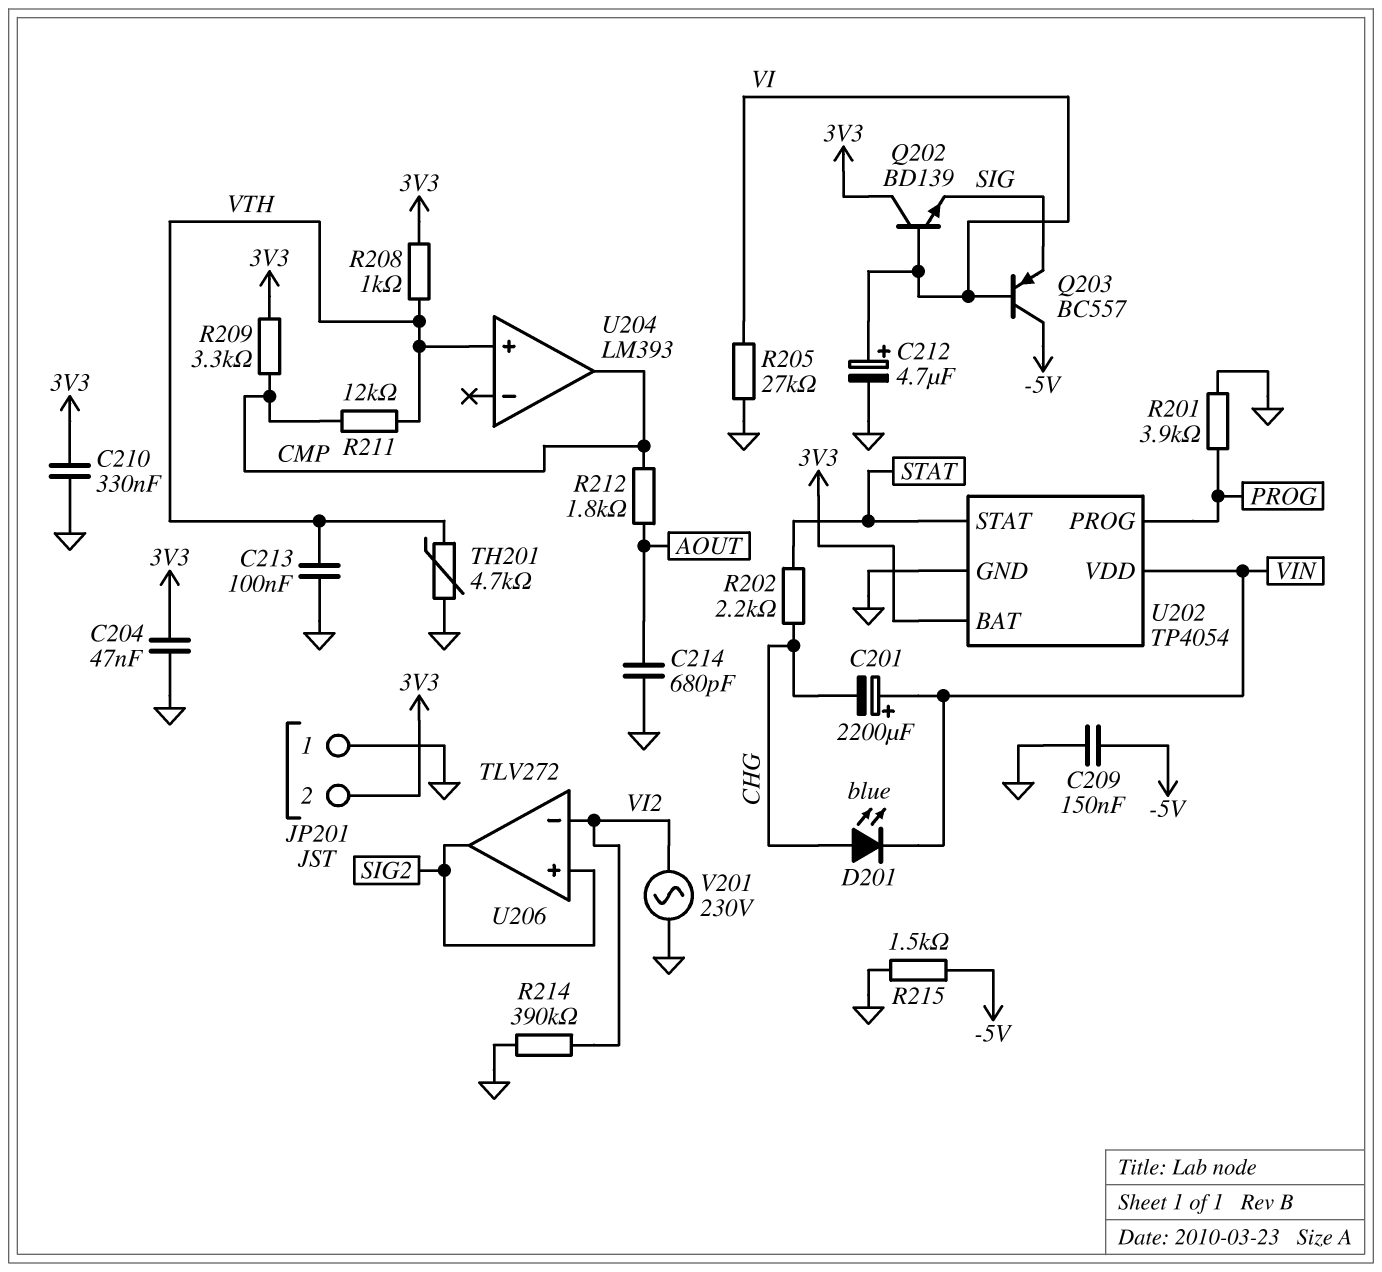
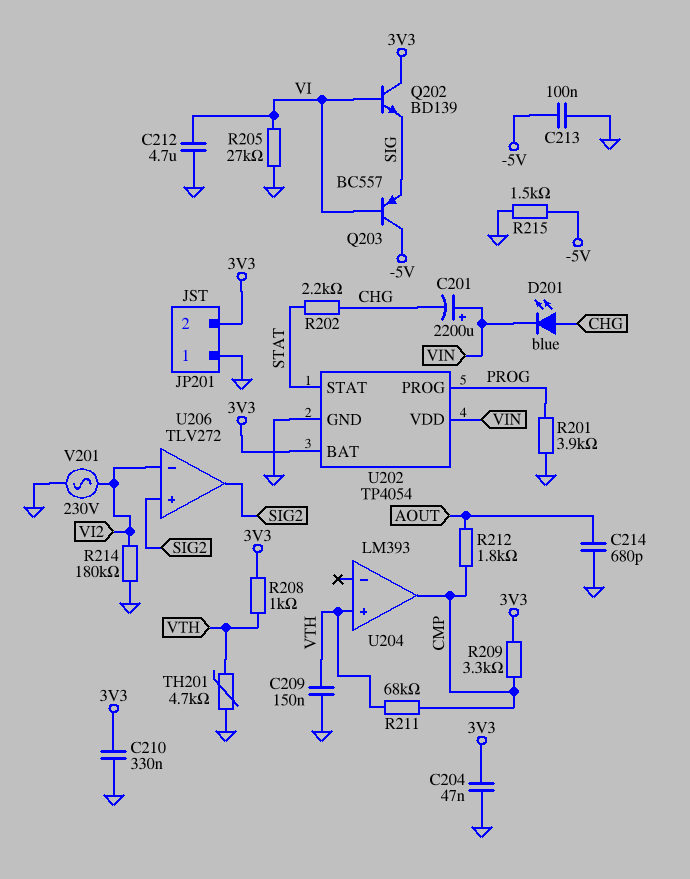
C209: 150nF (-5V, GND) -> 150nF (GND, VTH)
C212: 4.7uF (plus VI, minus GND) -> 4.7uF (GND, VI)
C213: 100nF (GND, VTH) -> 100nF (-5V, GND)
R211: 12k (CMP, VTH) -> 68k (CMP, VTH)
R214: 390k (GND, VI2) -> 180k (GND, VI2)

